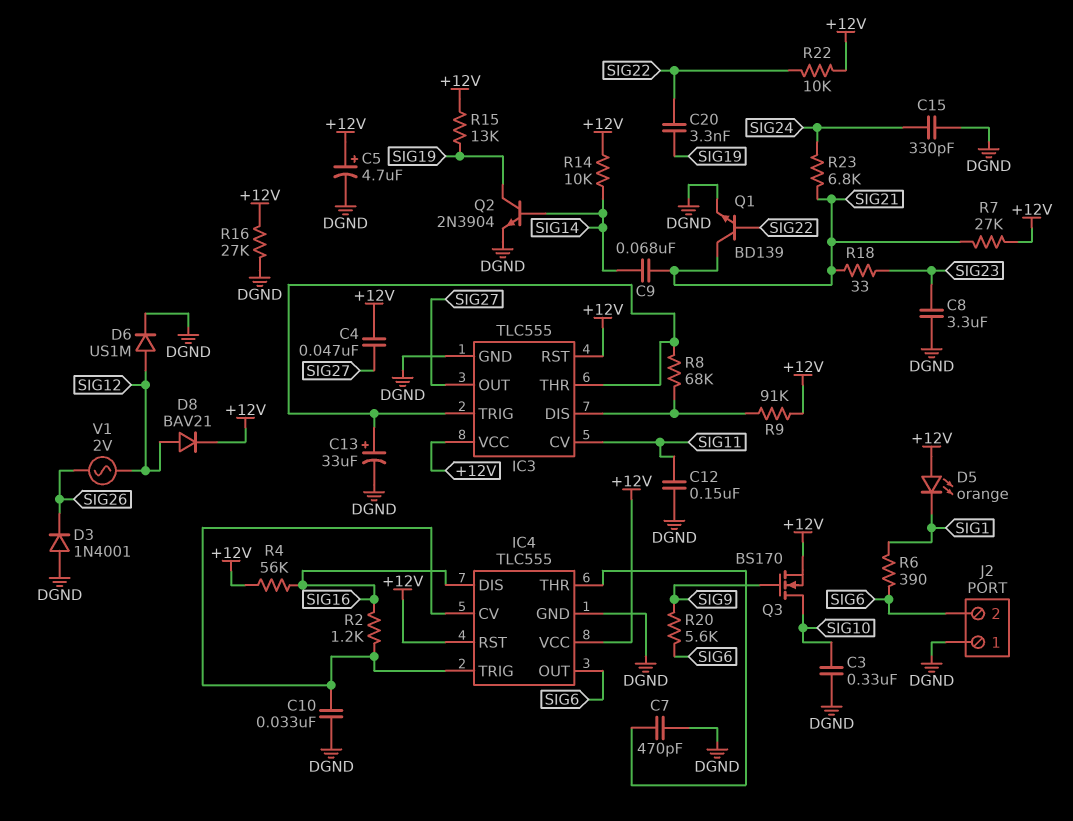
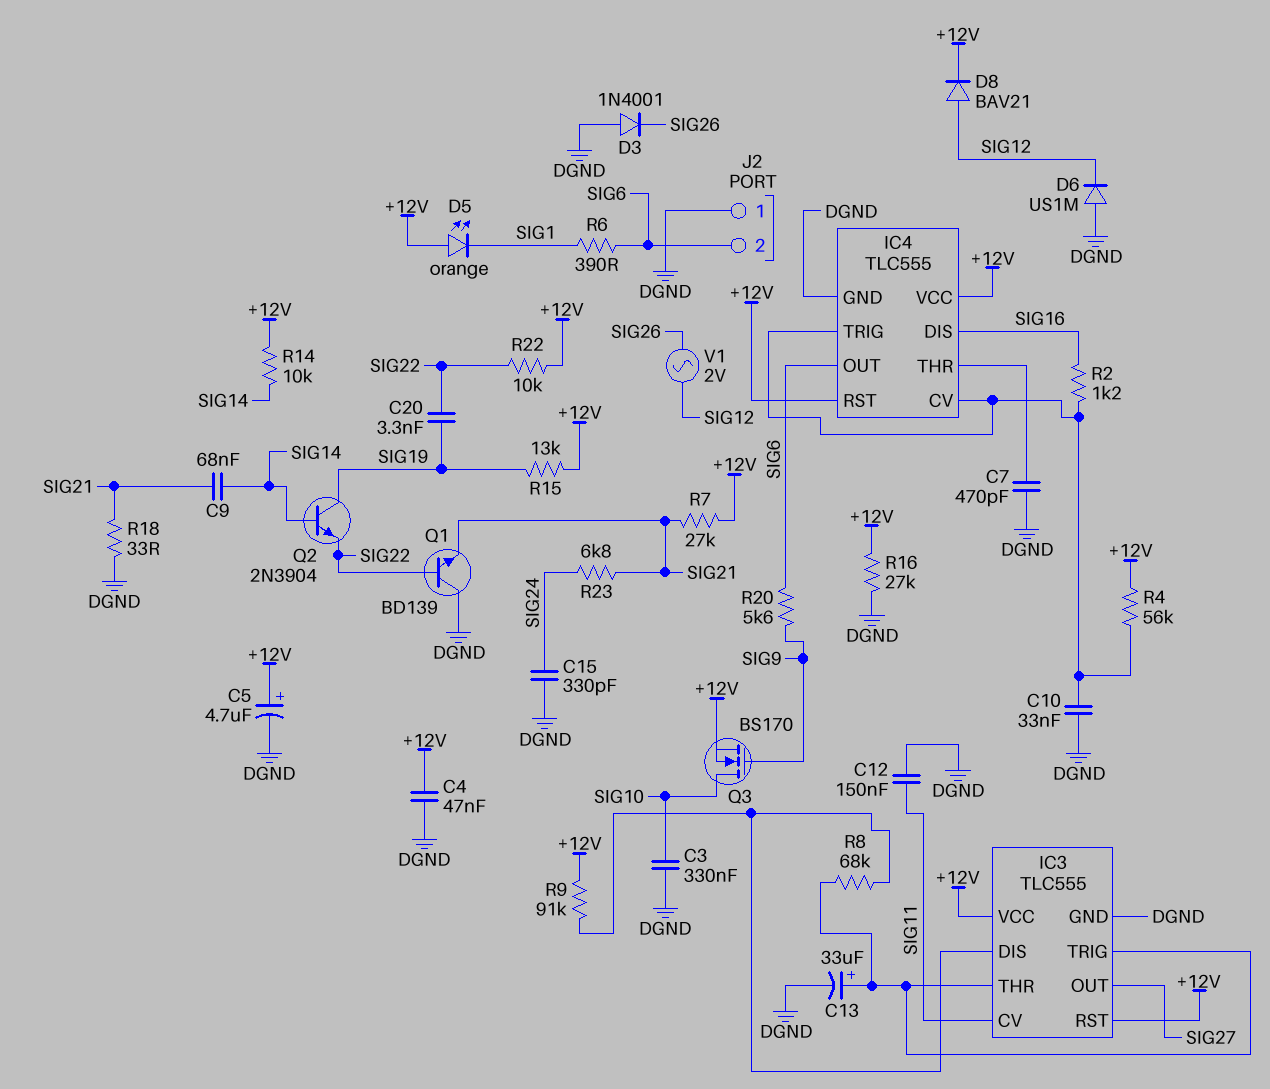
C4: 47nF (+12V, SIG27) -> 47nF (+12V, DGND)
C8: 3.3uF (DGND, SIG23) -> none
D6: diode US1M (A SIG12, K DGND) -> diode US1M (A DGND, K SIG12)
Q1: NPN BD139 (B SIG22, C SIG21, E DGND) -> NPN BD139 (B SIG22, C DGND, E SIG21)
Q2: NPN 2N3904 (B SIG14, C SIG19, E DGND) -> NPN 2N3904 (B SIG14, C SIG19, E SIG22)
R4: 56k (+12V, SIG16) -> 56k (+12V, IC4/CV)
R18: 33 (SIG21, SIG23) -> 33 (DGND, SIG21)

